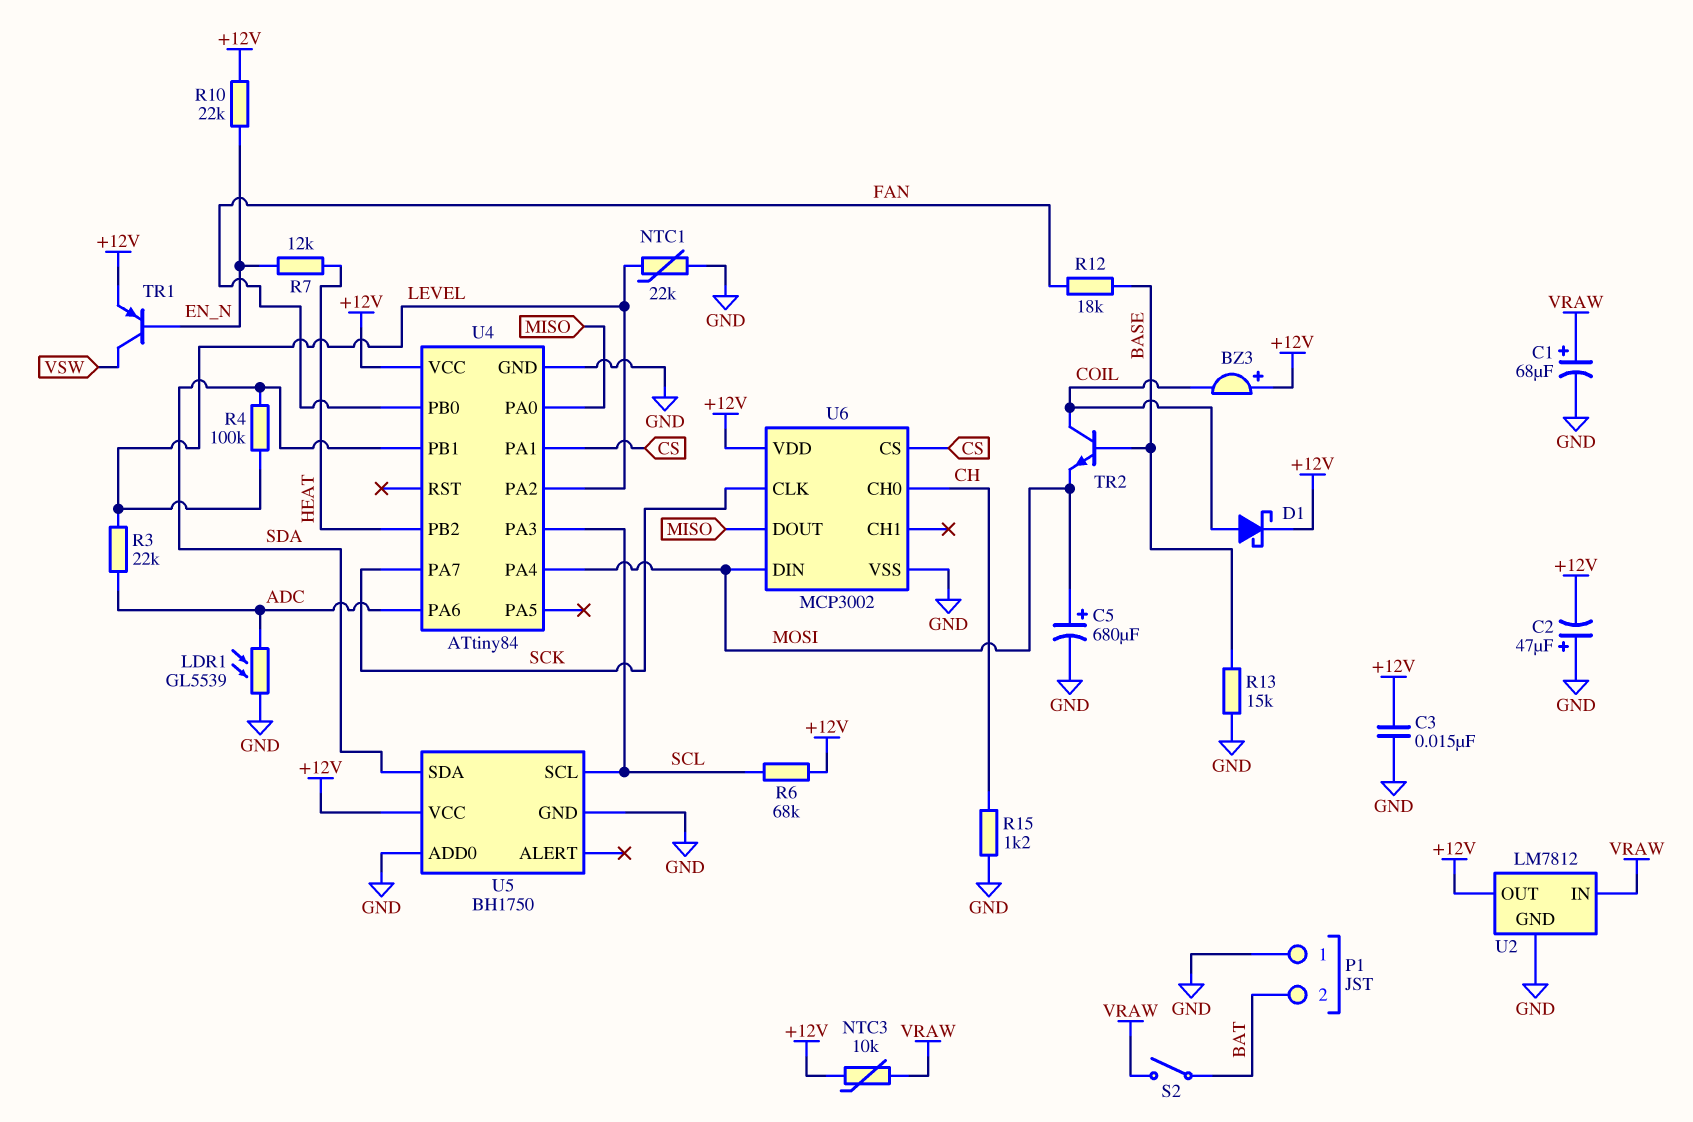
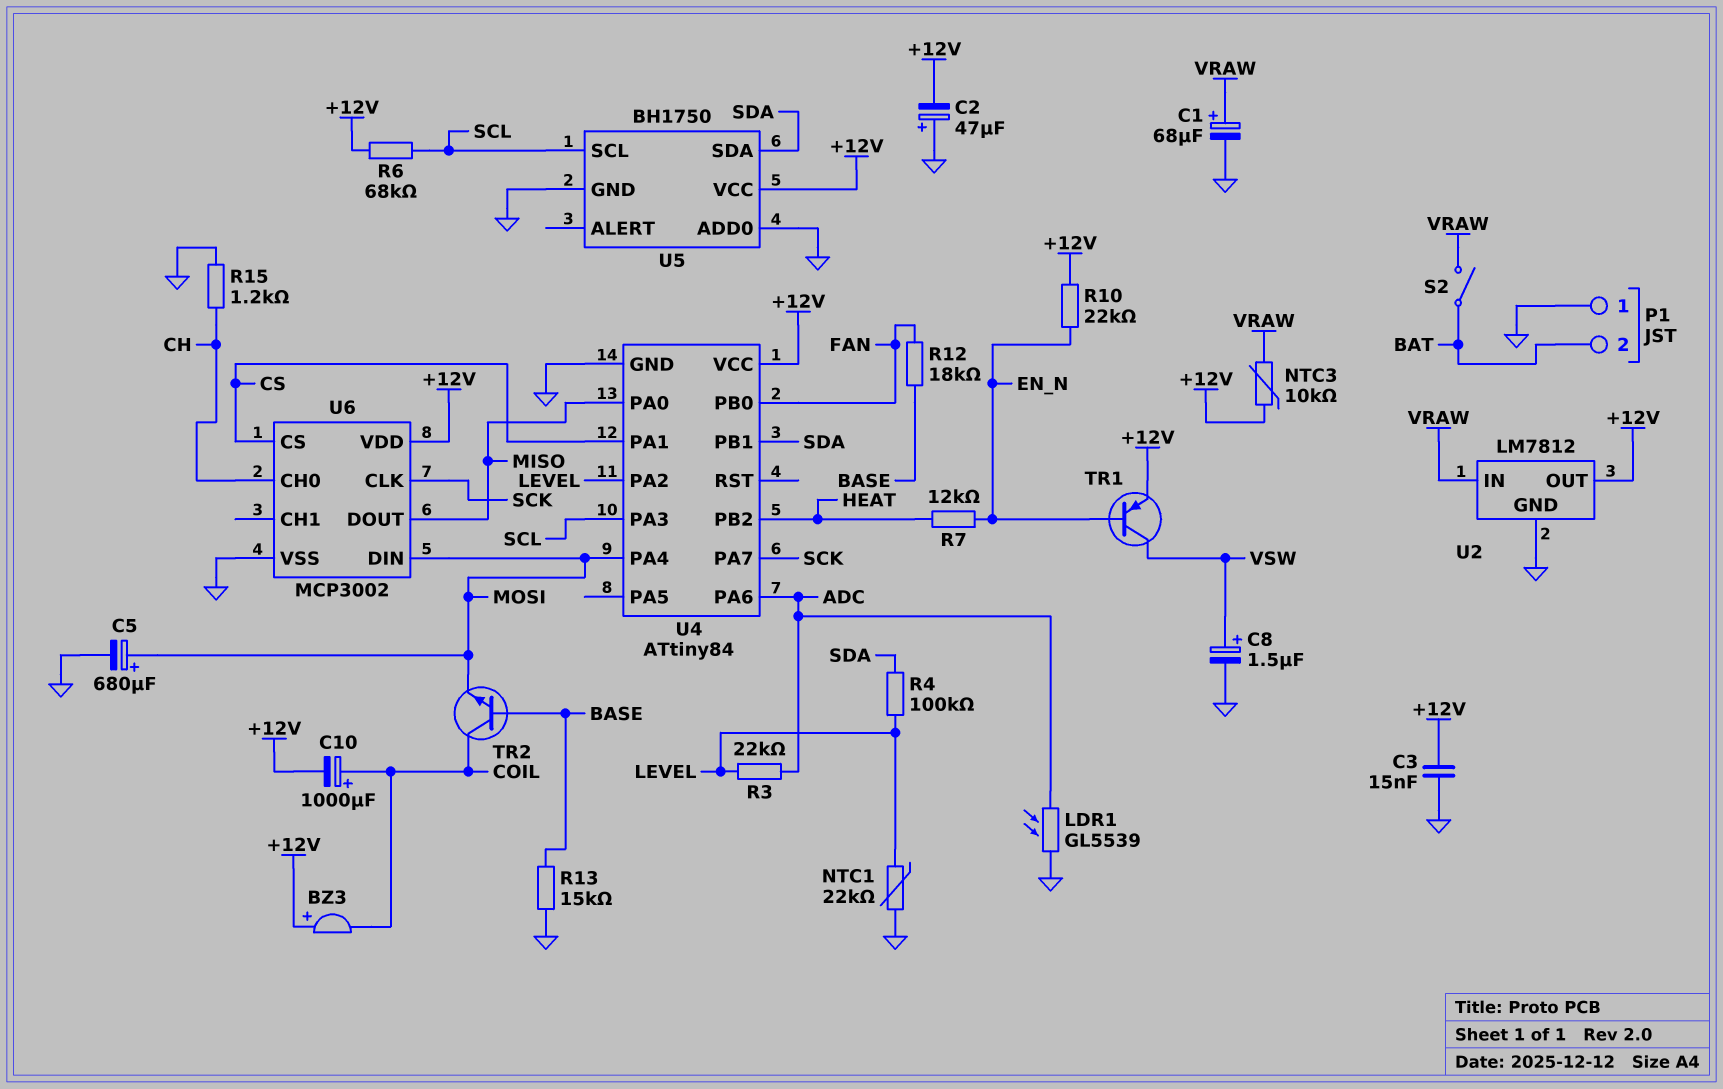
C8: none -> 1.5uF (plus VSW, minus GND)
C10: none -> 1000uF (plus COIL, minus +12V)
D1: schottky (A COIL, K +12V) -> none

